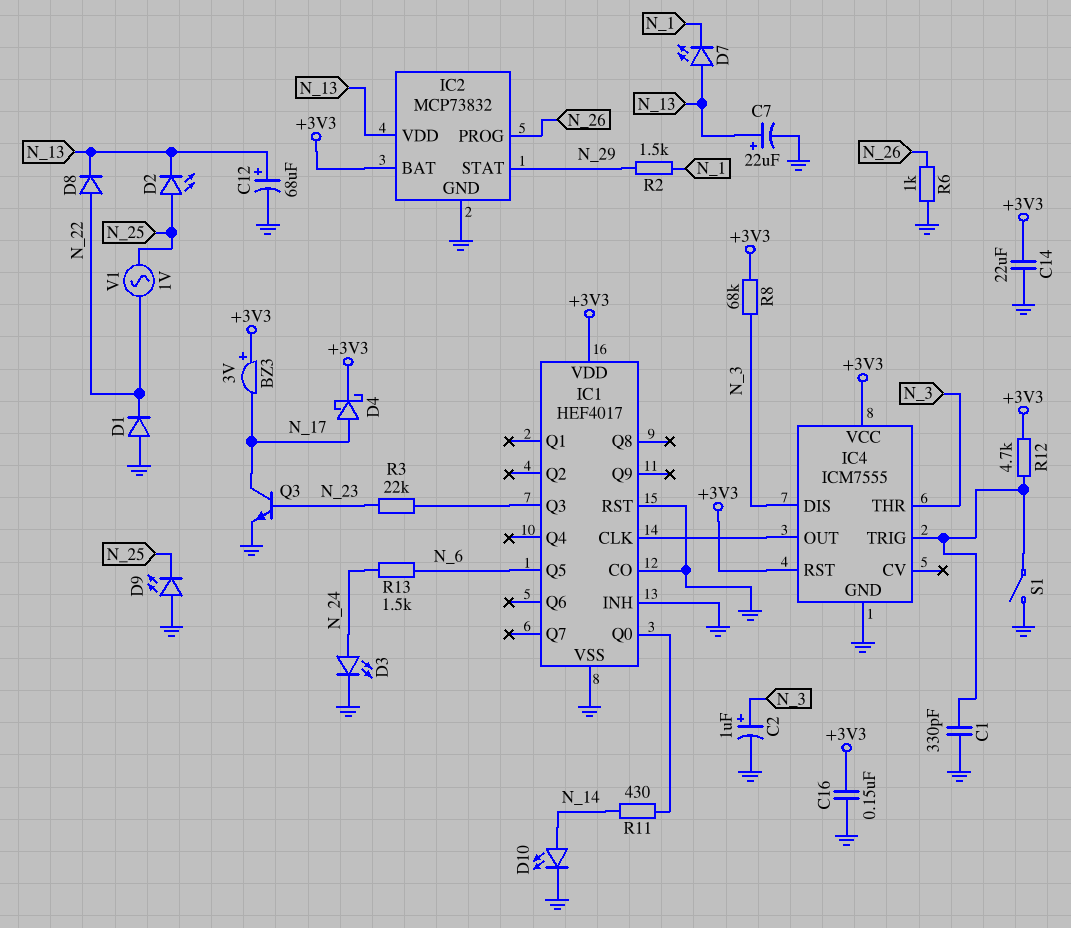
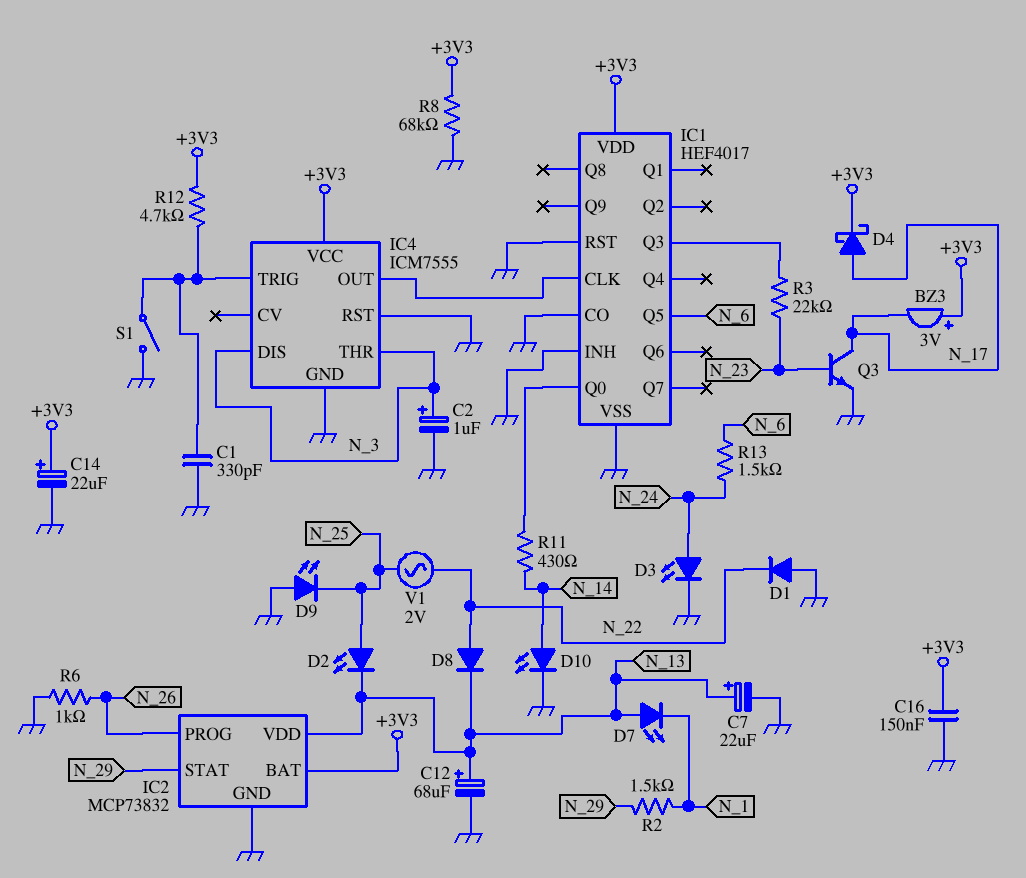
C14: 22uF (+3V3, GND) -> 22uF (plus +3V3, minus GND)
IC4 pin RST: +3V3 -> GND
R8: 68k (+3V3, N_3) -> 68k (+3V3, GND)
V1: AC 1V (N_22, N_25) -> AC 2V (N_22, N_25)

